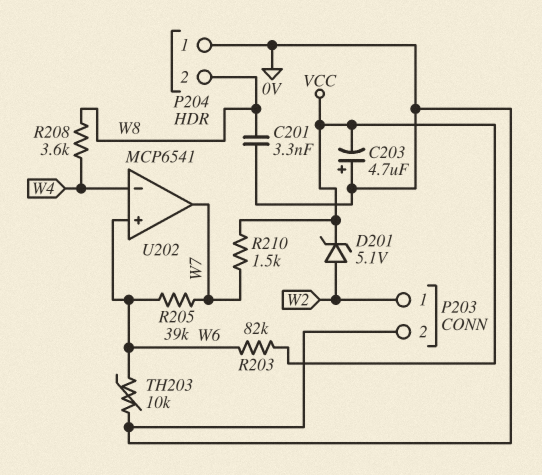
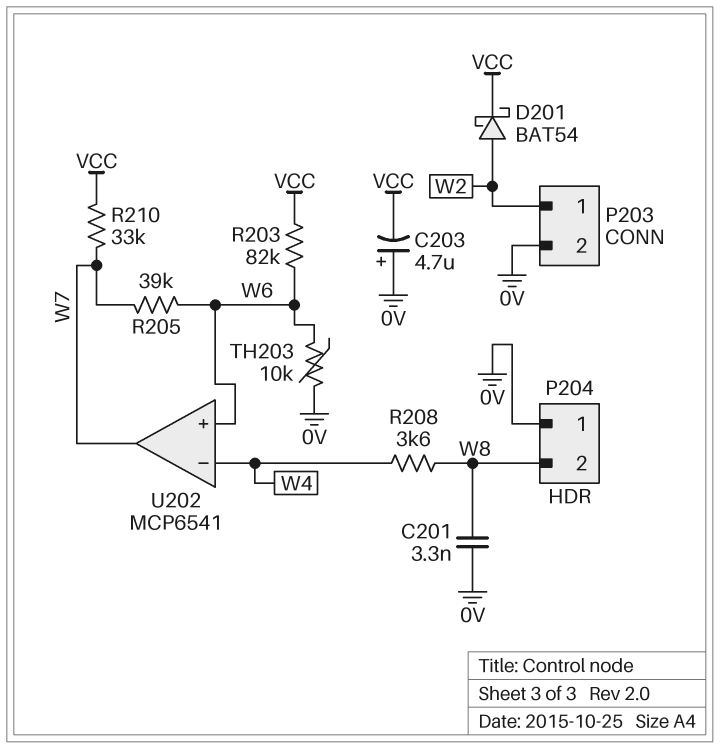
D201: zener 5.1V (A W2, K VCC) -> schottky BAT54 (A W2, K VCC)
R210: 1.5k (VCC, W7) -> 33k (VCC, W7)

